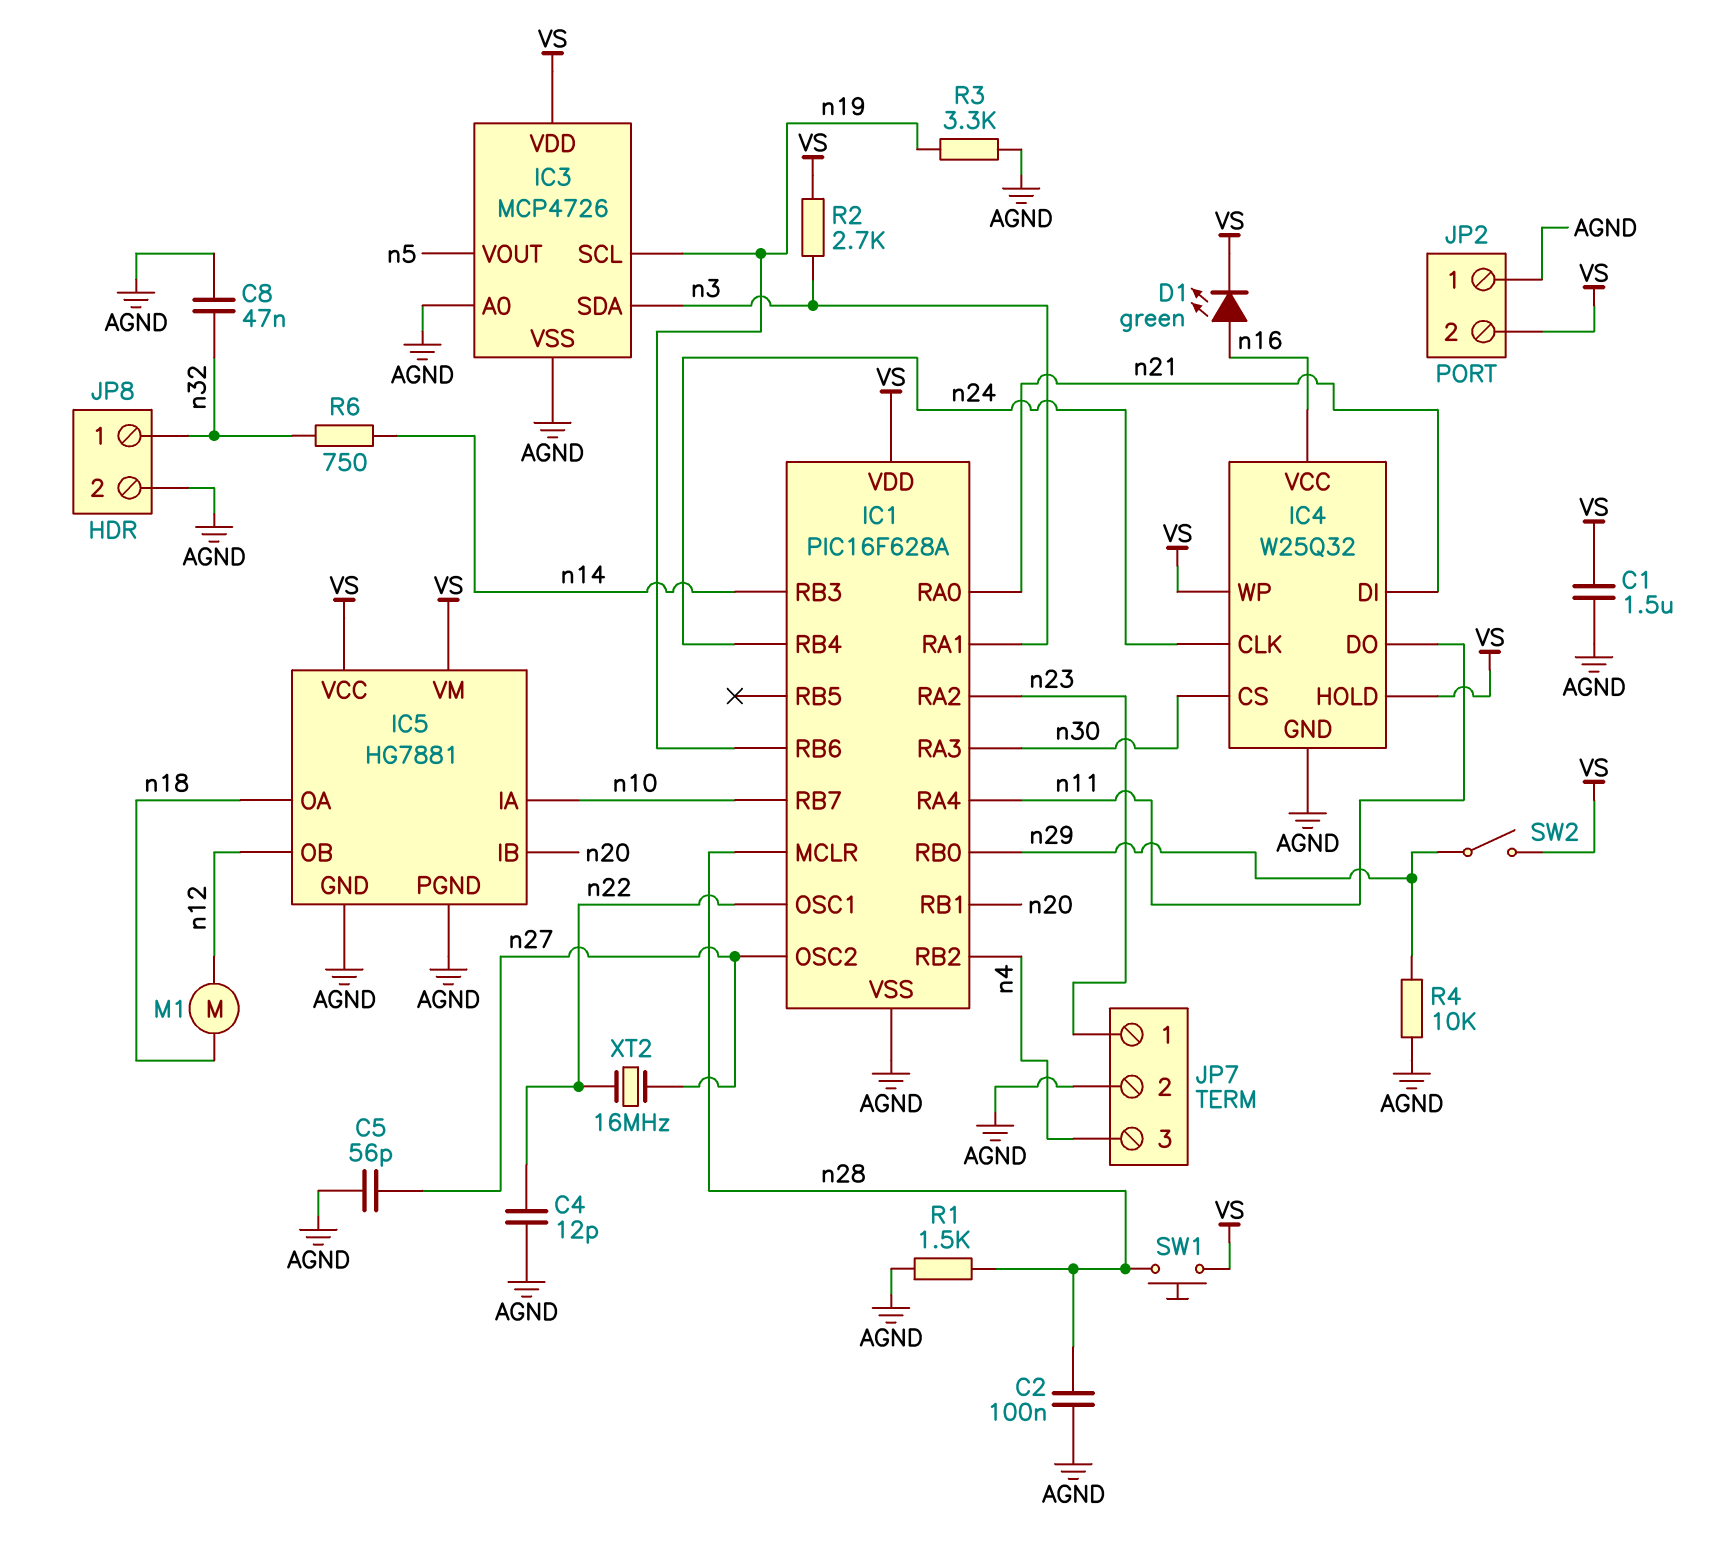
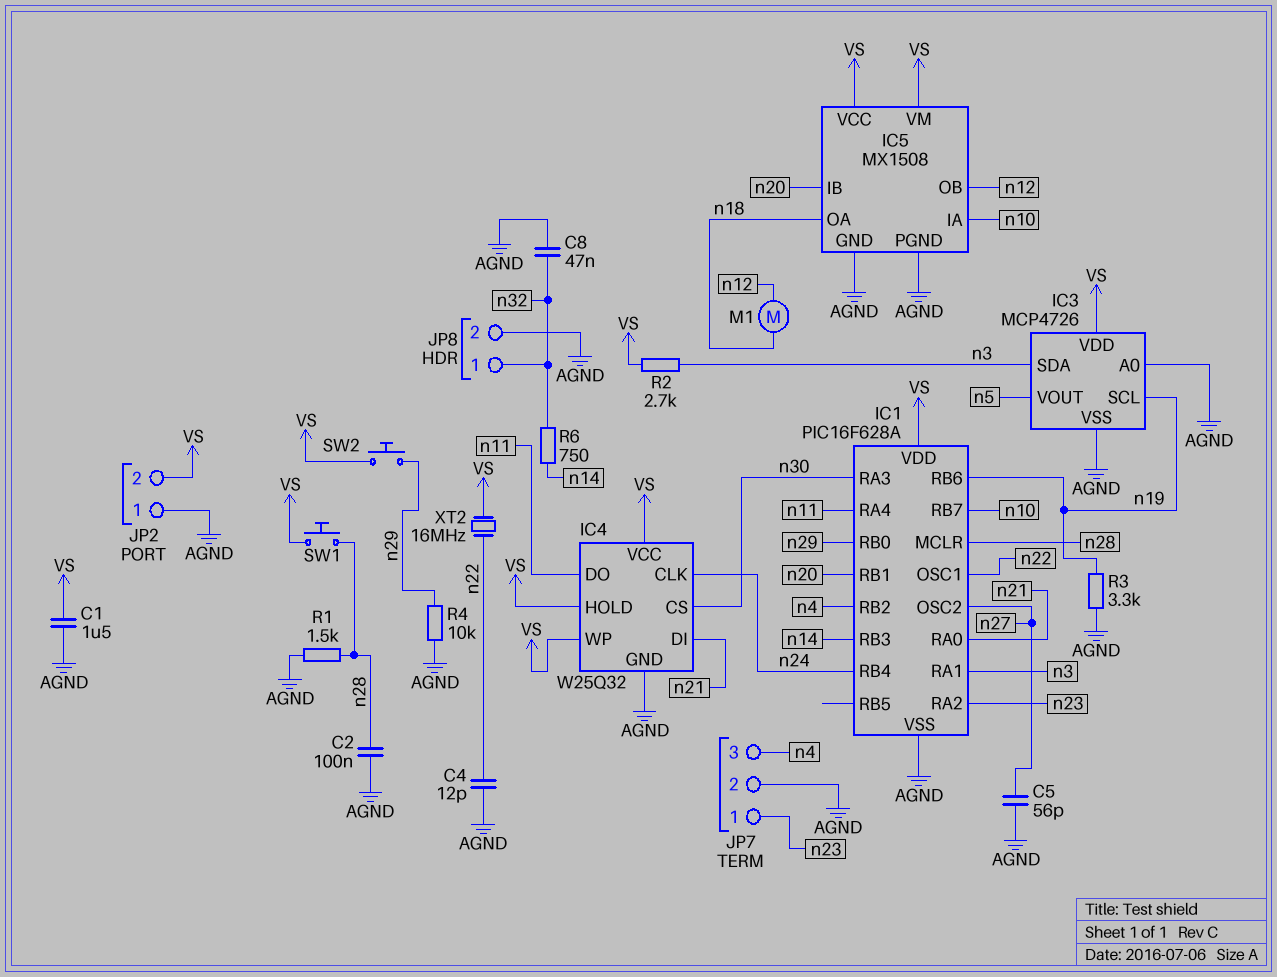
D1: LED green (A n16, K VS) -> none
IC4 pin VCC: n16 -> VS
IC5: HG7881 -> MX1508
SW2: switch (VS, n29) -> button (VS, n29)
XT2: 16MHz (n22, n27) -> 16MHz (VS, n22)

